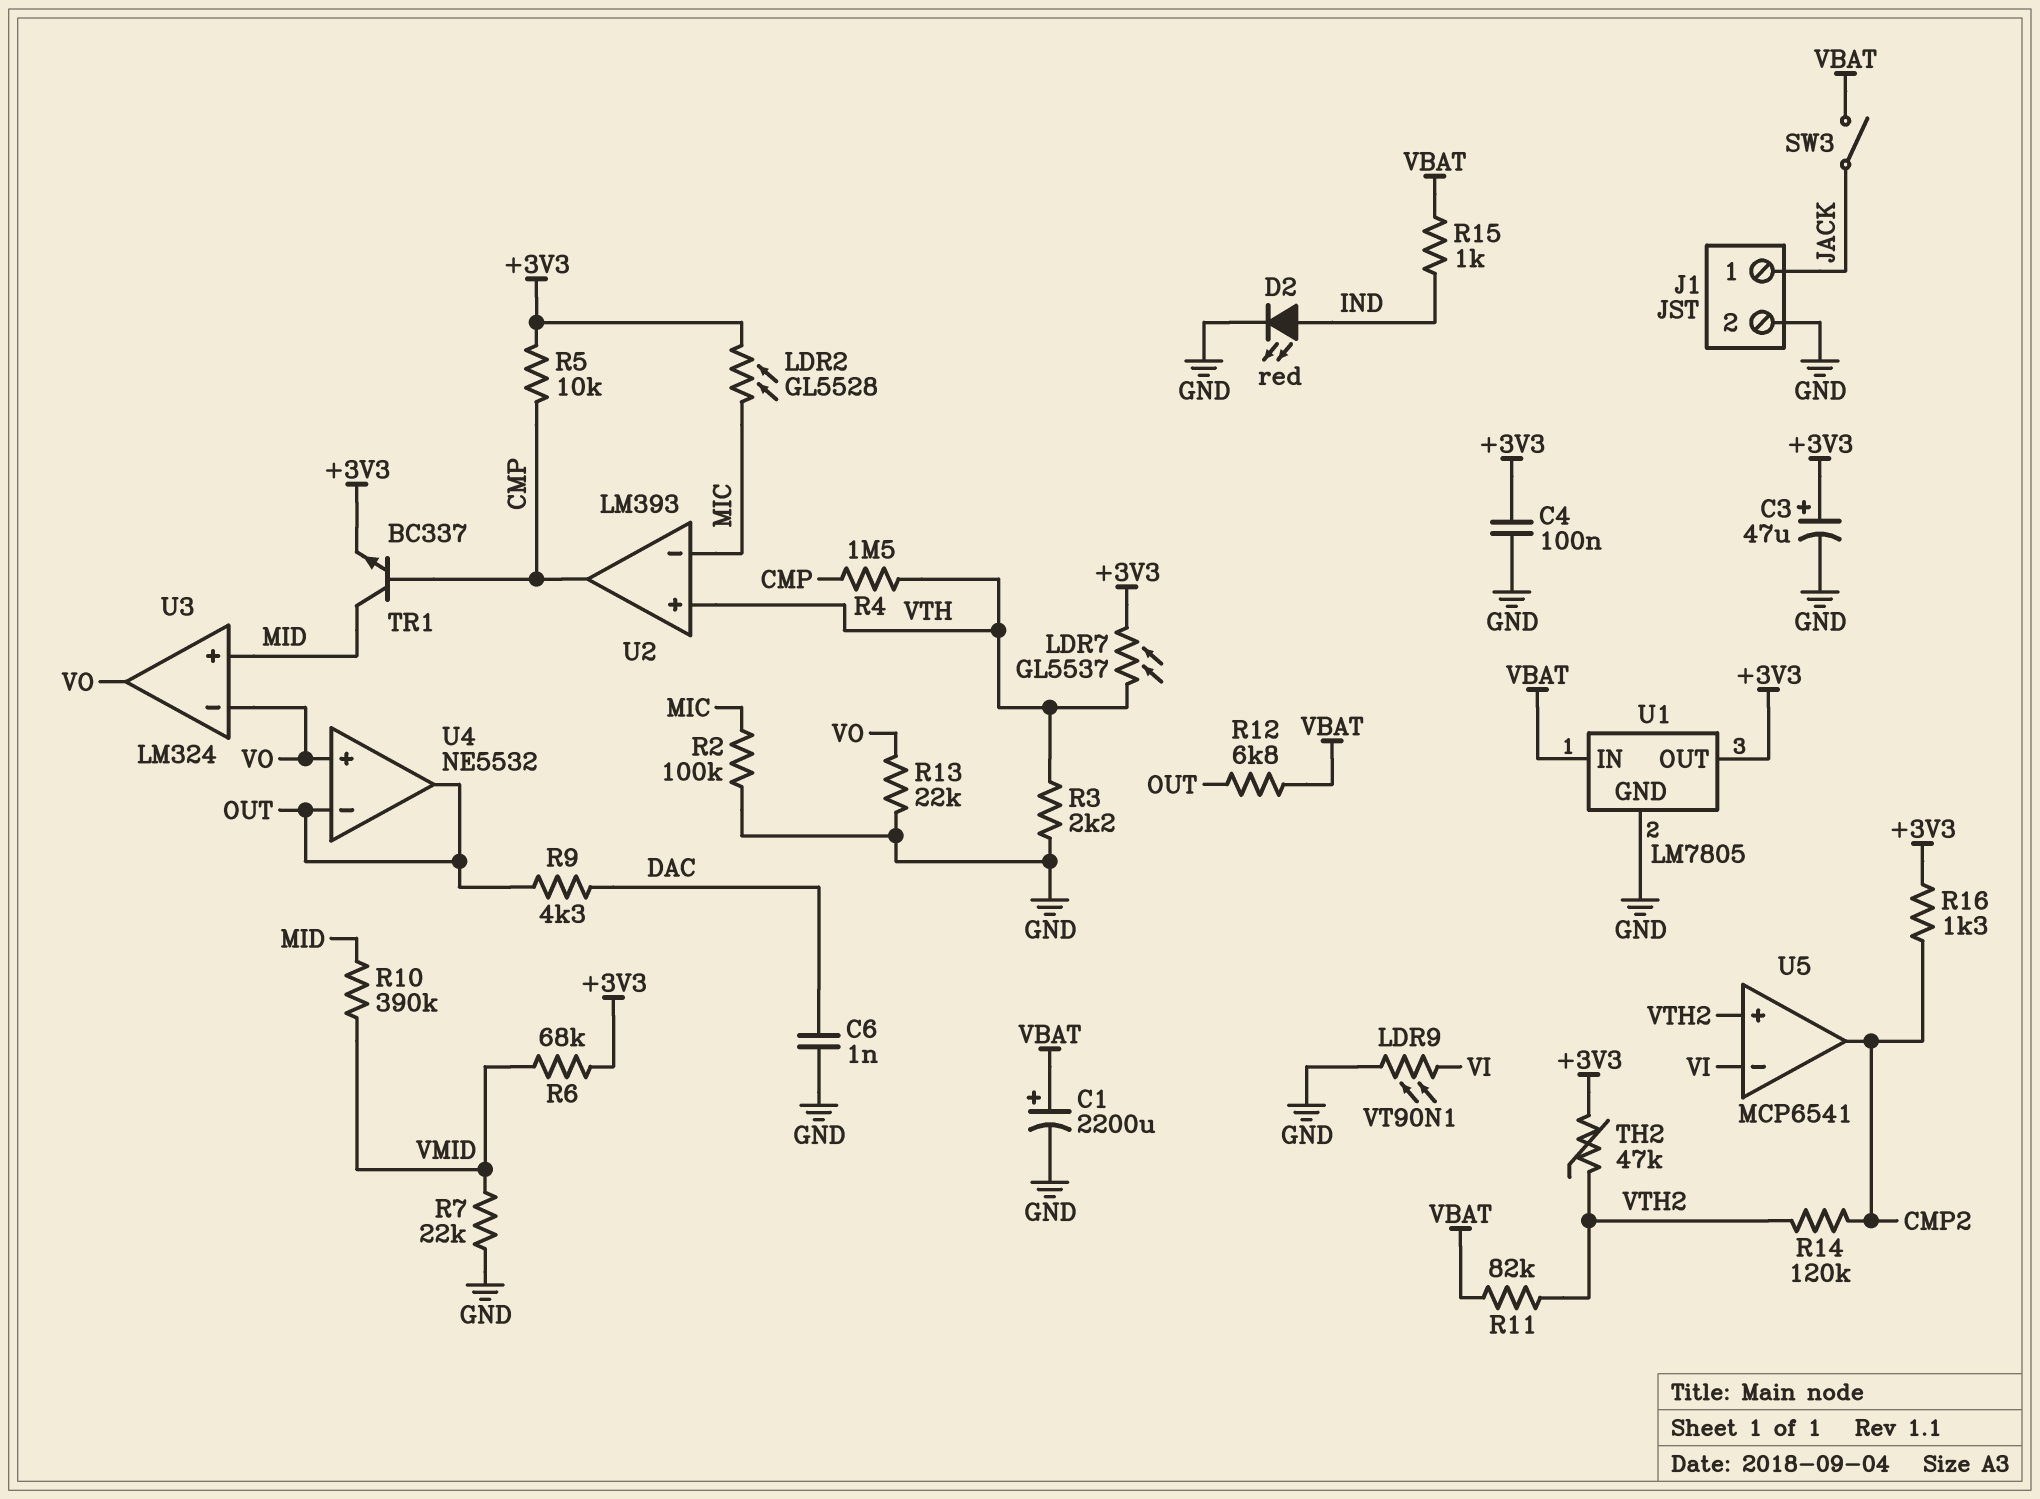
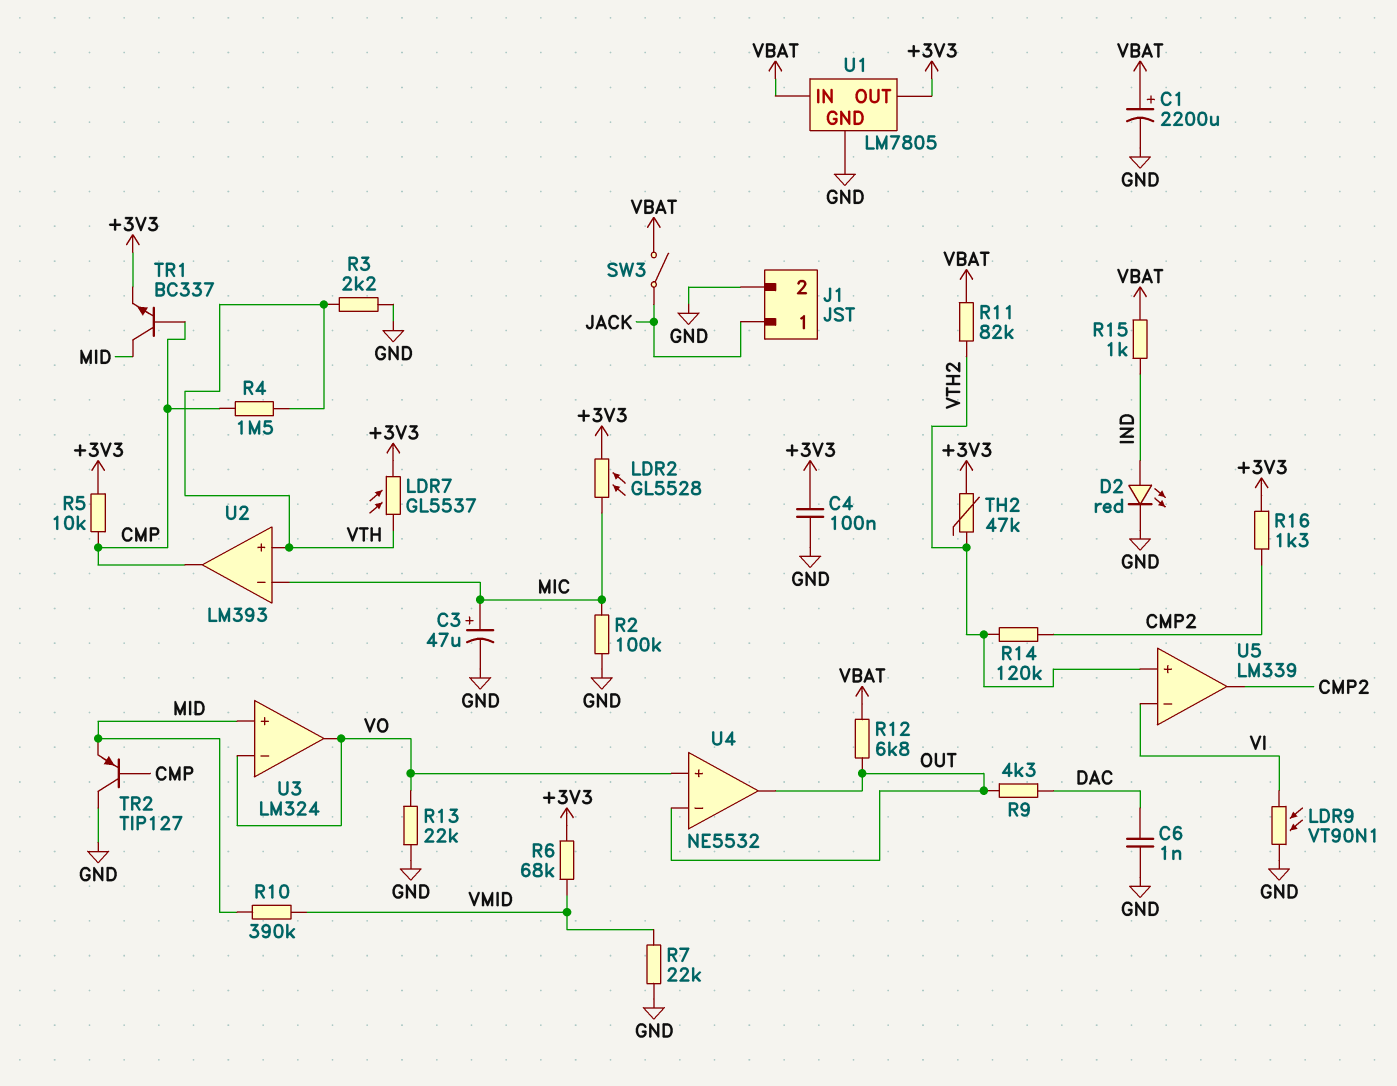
C3: 47uF (plus +3V3, minus GND) -> 47uF (plus MIC, minus GND)
TR2: none -> PNP TIP127 (B CMP, C GND, E MID)
U5: MCP6541 -> LM339

